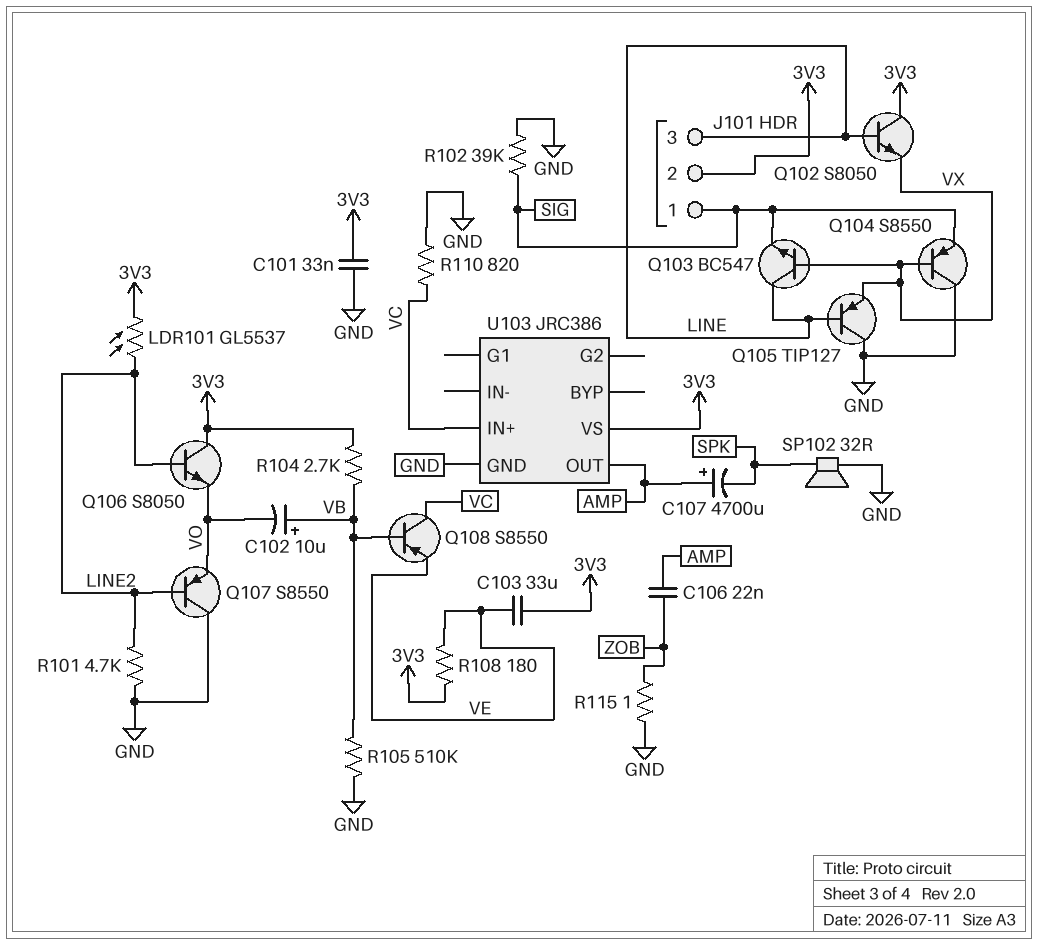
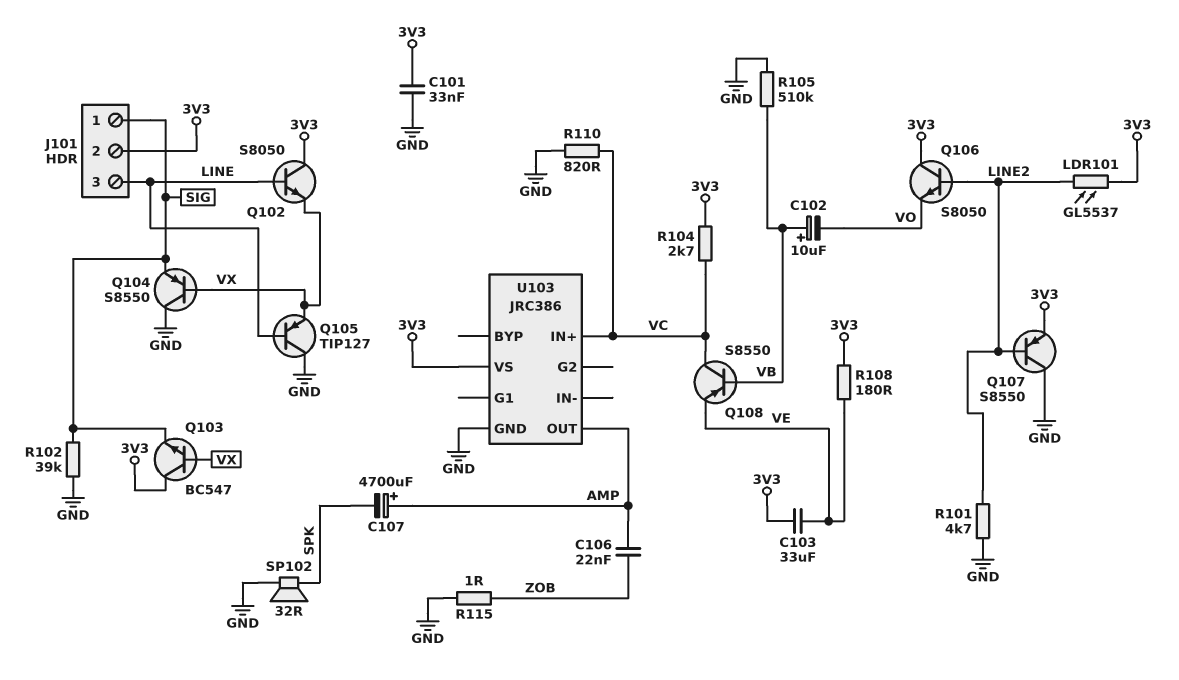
Q103: NPN BC547 (B VX, C LINE, E SIG) -> NPN BC547 (B VX, C 3V3, E SIG)
Q107: PNP S8550 (B LINE2, C GND, E VO) -> PNP S8550 (B LINE2, C GND, E 3V3)
R104: 2.7k (3V3, VB) -> 2.7k (3V3, VC)

